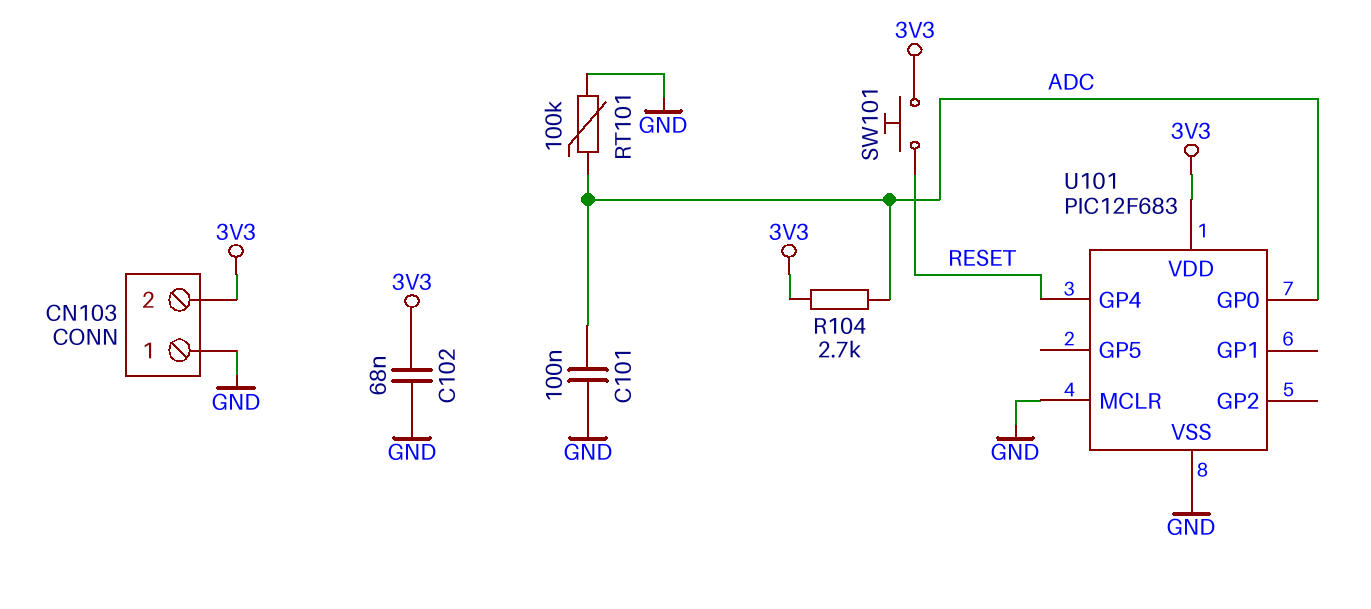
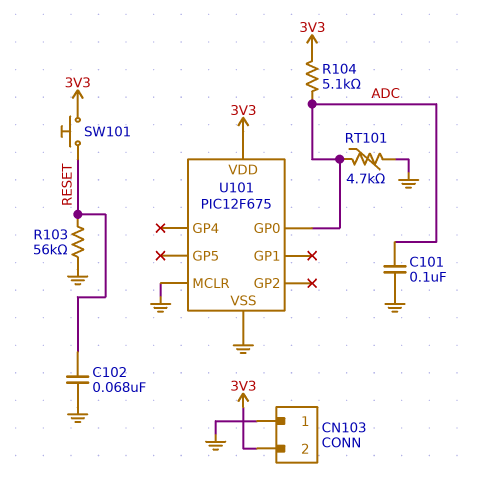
C102: 68nF (3V3, GND) -> 68nF (GND, RESET)
R103: none -> 56k (GND, RESET)
R104: 2.7k (3V3, ADC) -> 5.1k (3V3, ADC)
RT101: 100k (ADC, GND) -> 4.7k (ADC, GND)
U101: PIC12F683 -> PIC12F675
U101 pin GP4: RESET -> none

